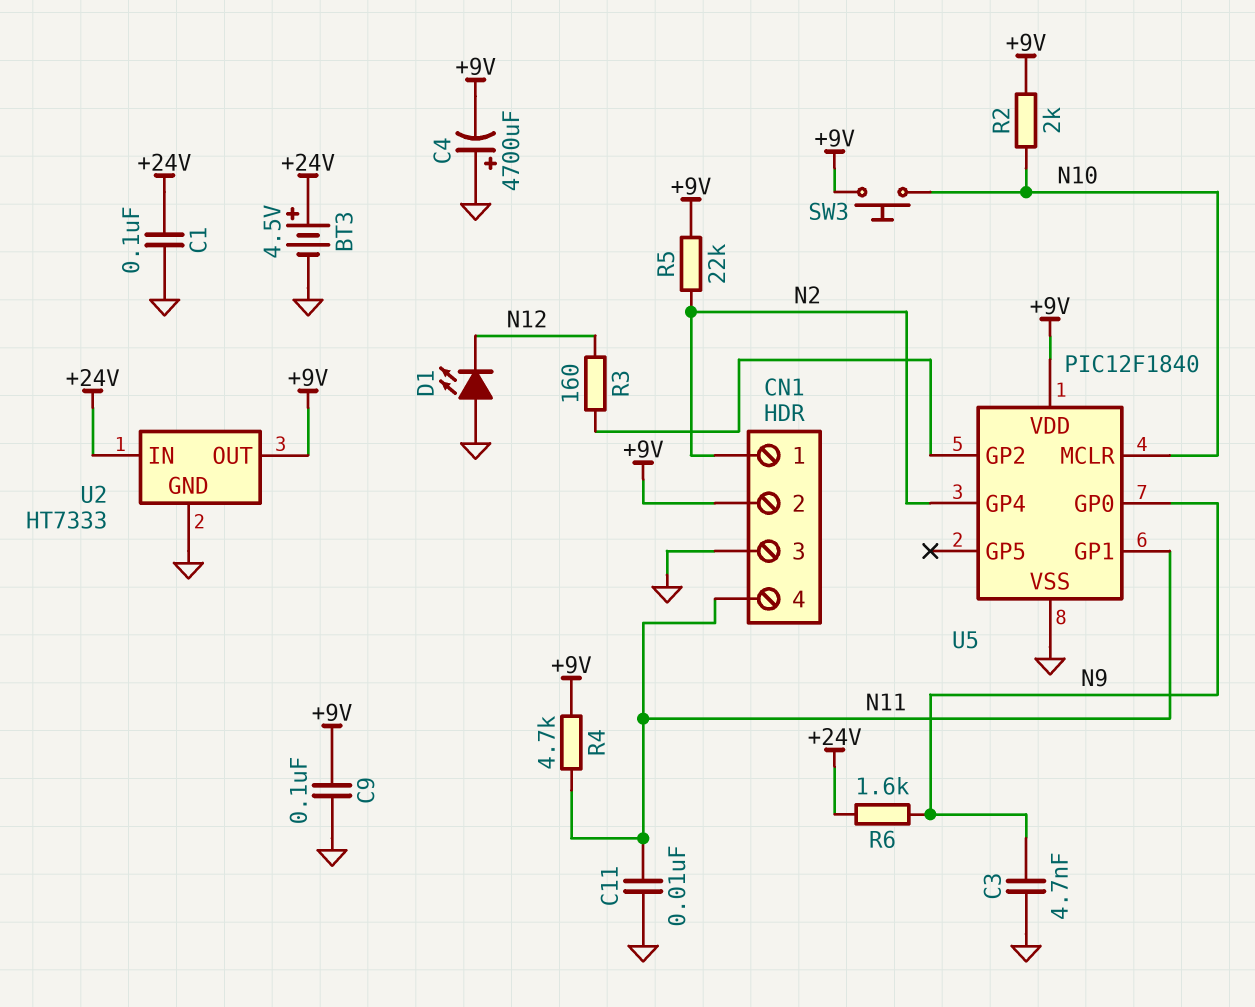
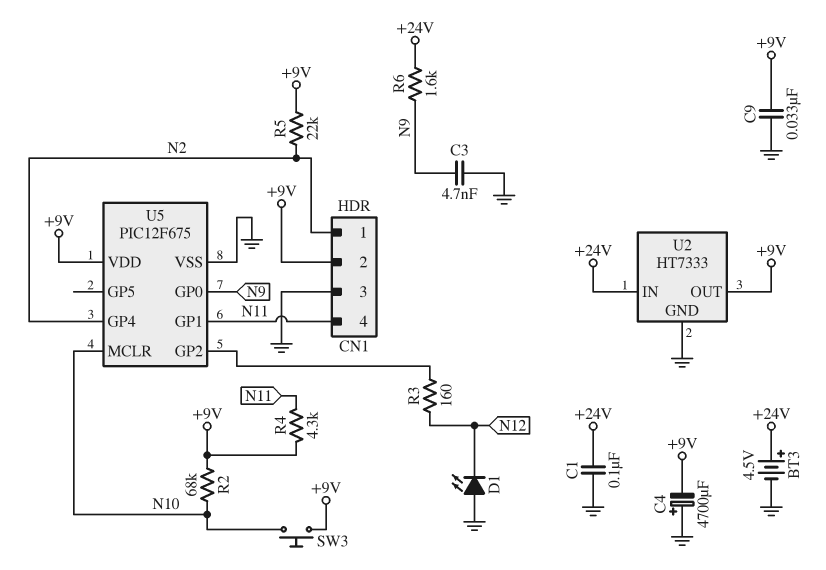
C9: 100nF (+9V, GND) -> 33nF (+9V, GND)
C11: 10nF (GND, N11) -> none
R2: 2k (+9V, N10) -> 68k (+9V, N10)
R4: 4.7k (+9V, N11) -> 4.3k (+9V, N11)
U5: PIC12F1840 -> PIC12F675

